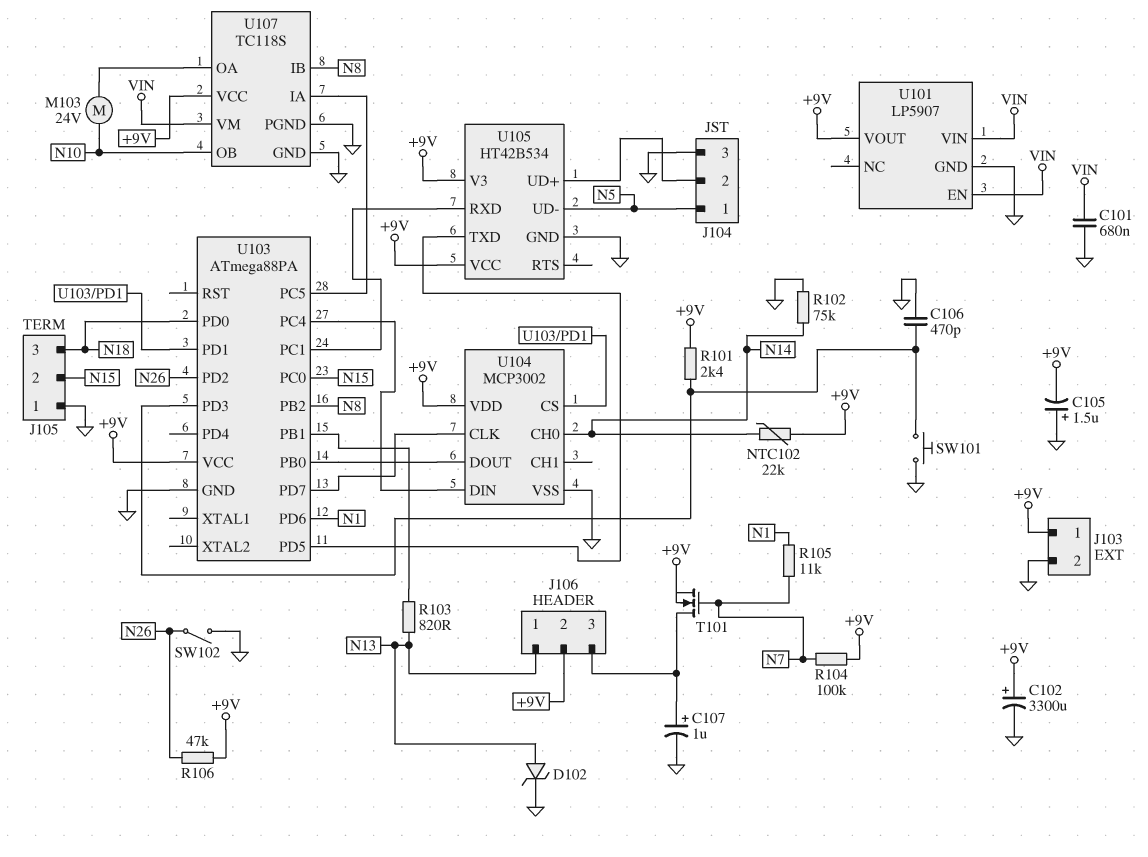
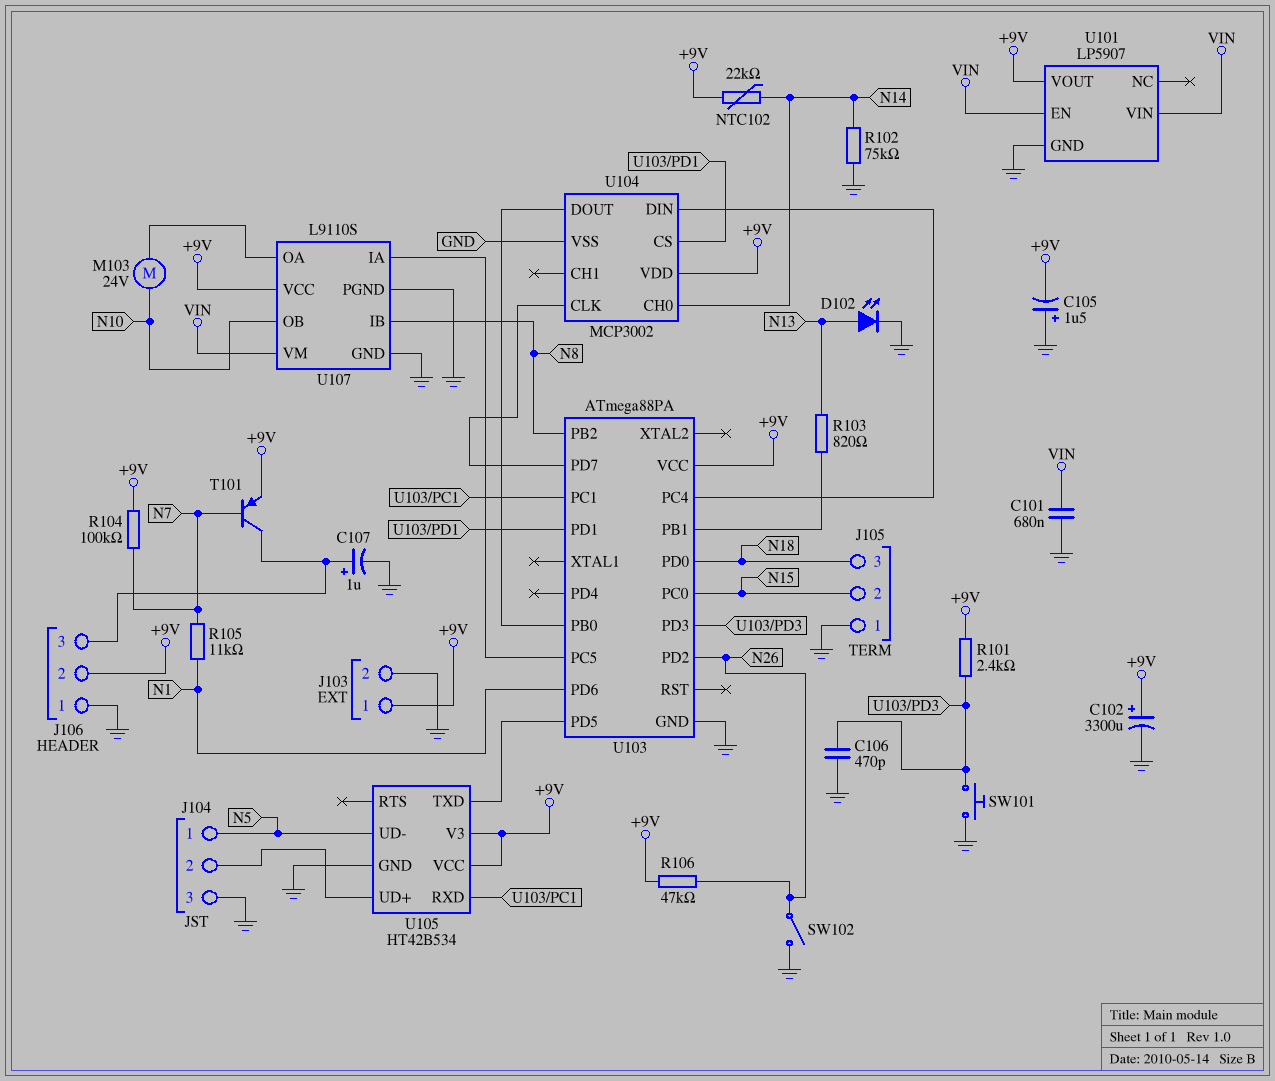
D102: zener (A N13, K GND) -> LED (A N13, K GND)
J106 pin 1: N13 -> GND
T101: NMOS (G N7, D J106/3, S +9V) -> PNP (B N7, C J106/3, E +9V)
U107: TC118S -> L9110S

